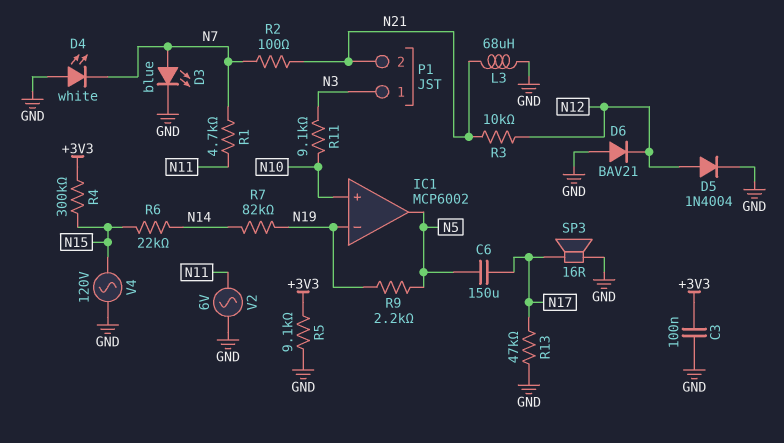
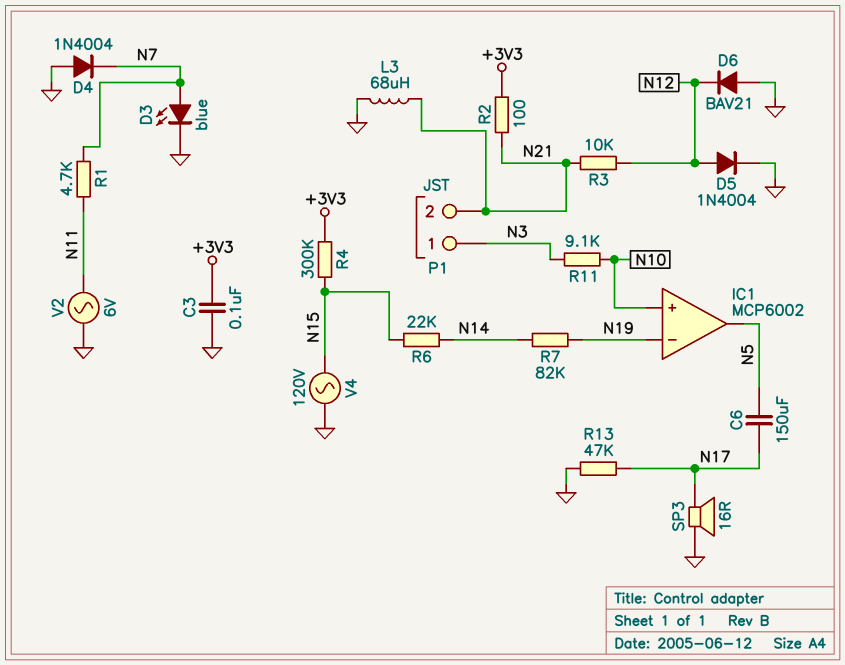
D4: LED white (A GND, K N7) -> diode 1N4004 (A GND, K N7)
R2: 100 (N7, N21) -> 100 (+3V3, N21)
R5: 9.1k (+3V3, GND) -> none
R9: 2.2k (N5, N19) -> none

